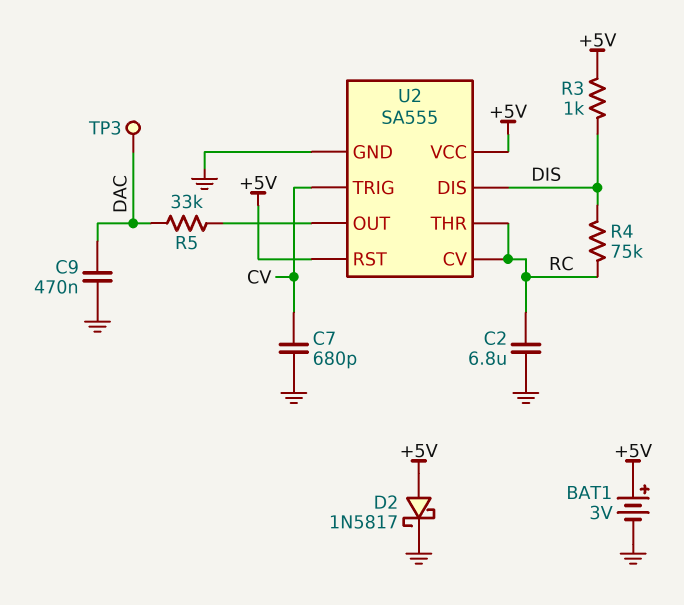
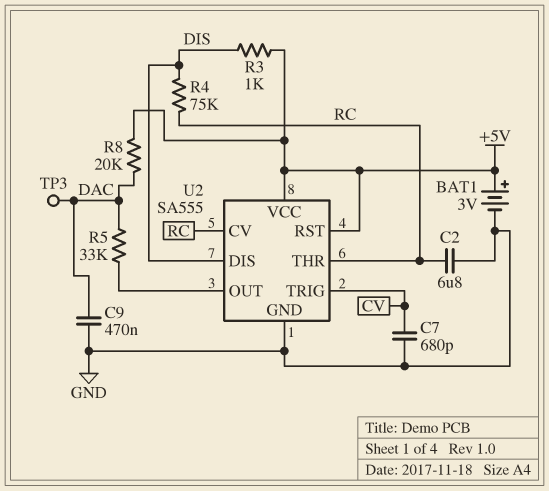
D2: schottky 1N5817 (A +5V, K GND) -> none
R8: none -> 20k (+5V, DAC)

